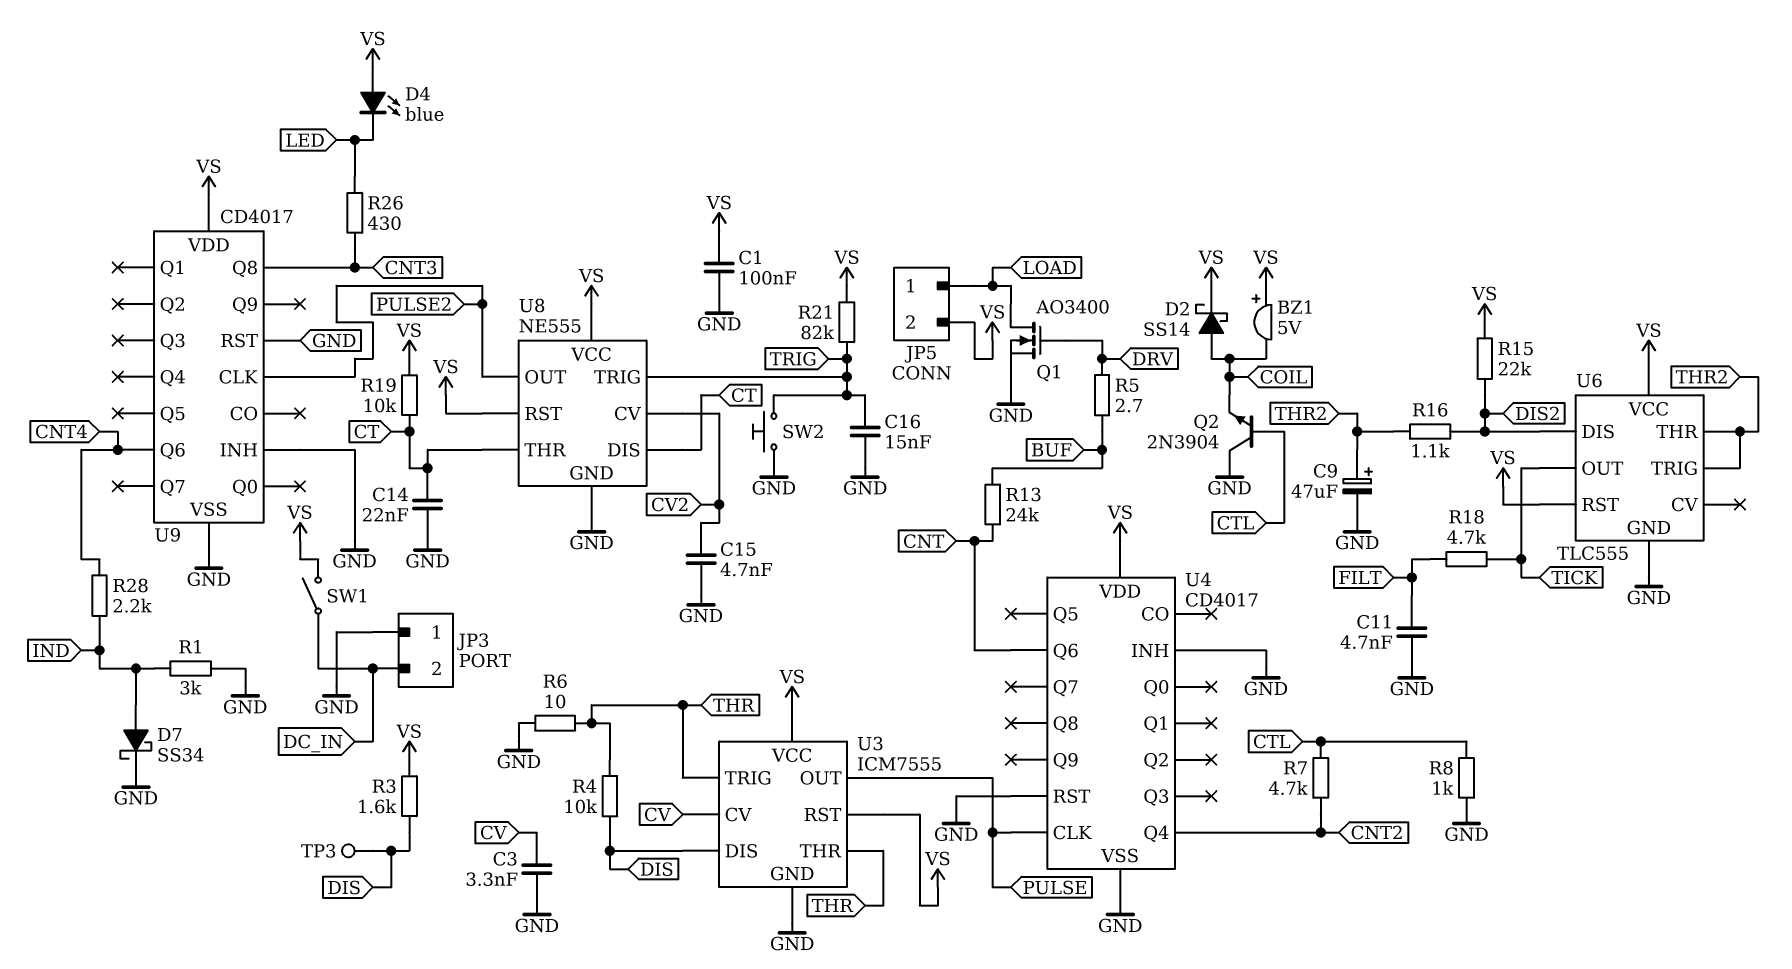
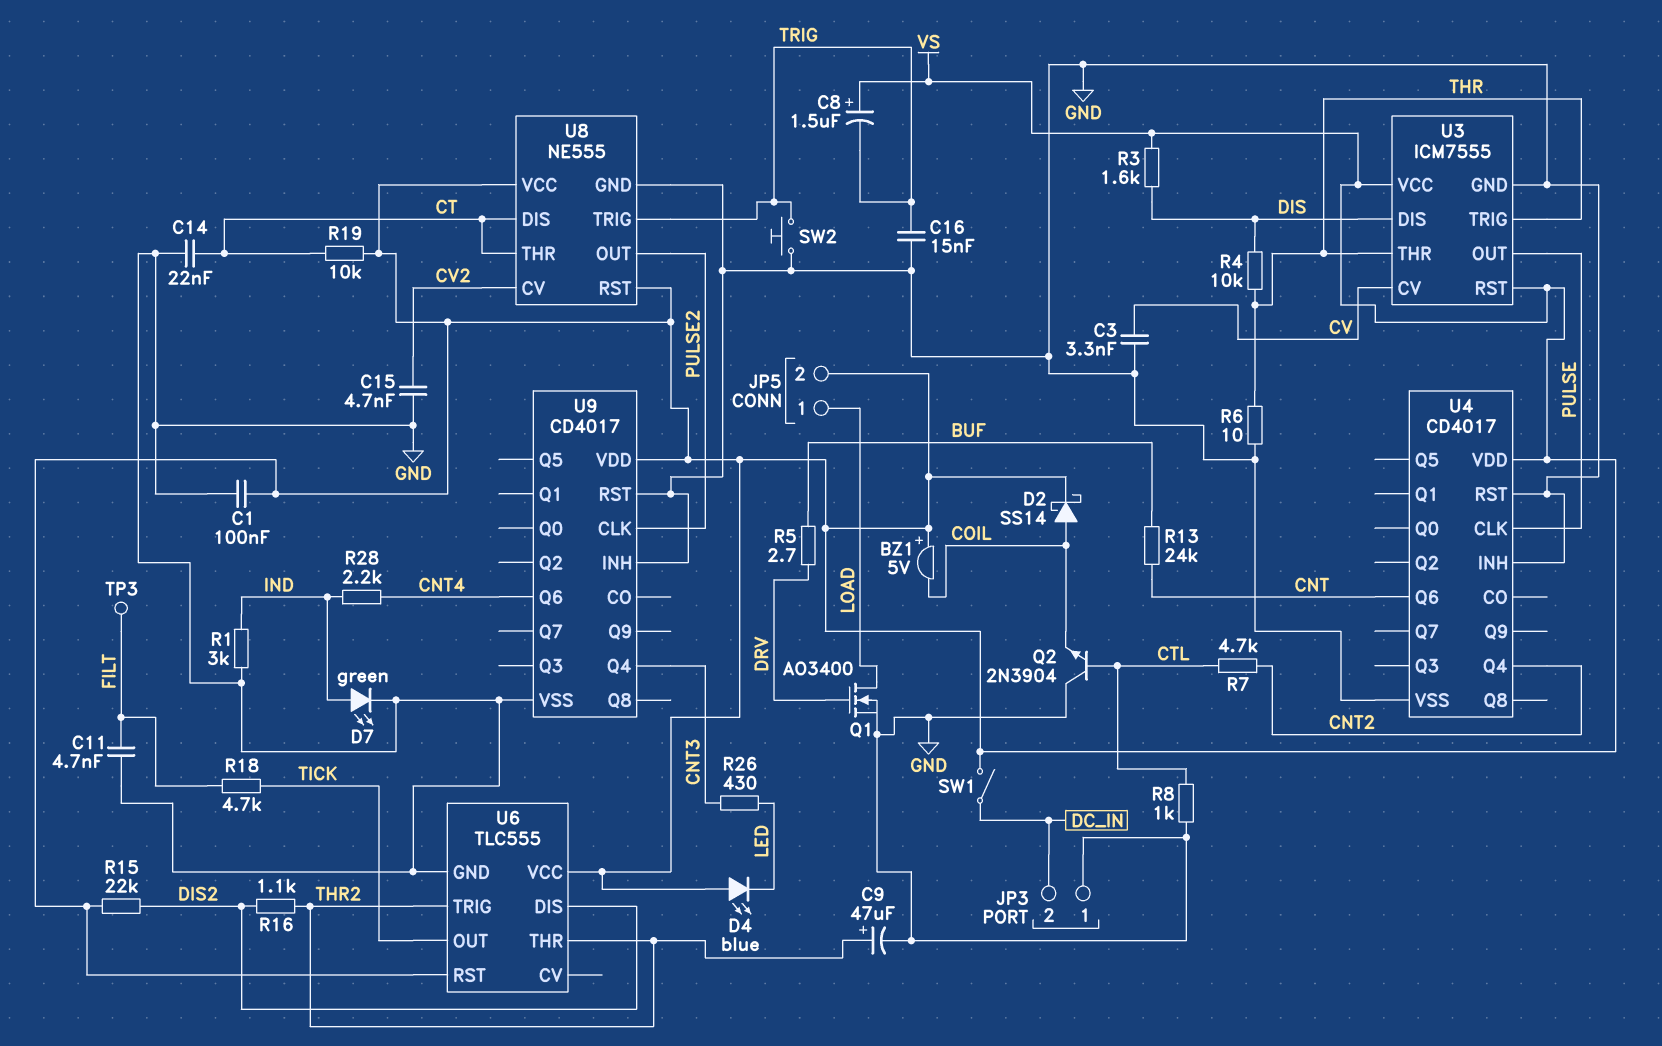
C8: none -> 1.5uF (plus VS, minus TRIG)
D7: schottky SS34 (A IND, K GND) -> LED green (A IND, K GND)
R21: 82k (TRIG, VS) -> none
TP3: test point (DIS) -> test point (FILT)
U9 pin Q4: none -> CNT3
U9 pin Q8: CNT3 -> none

